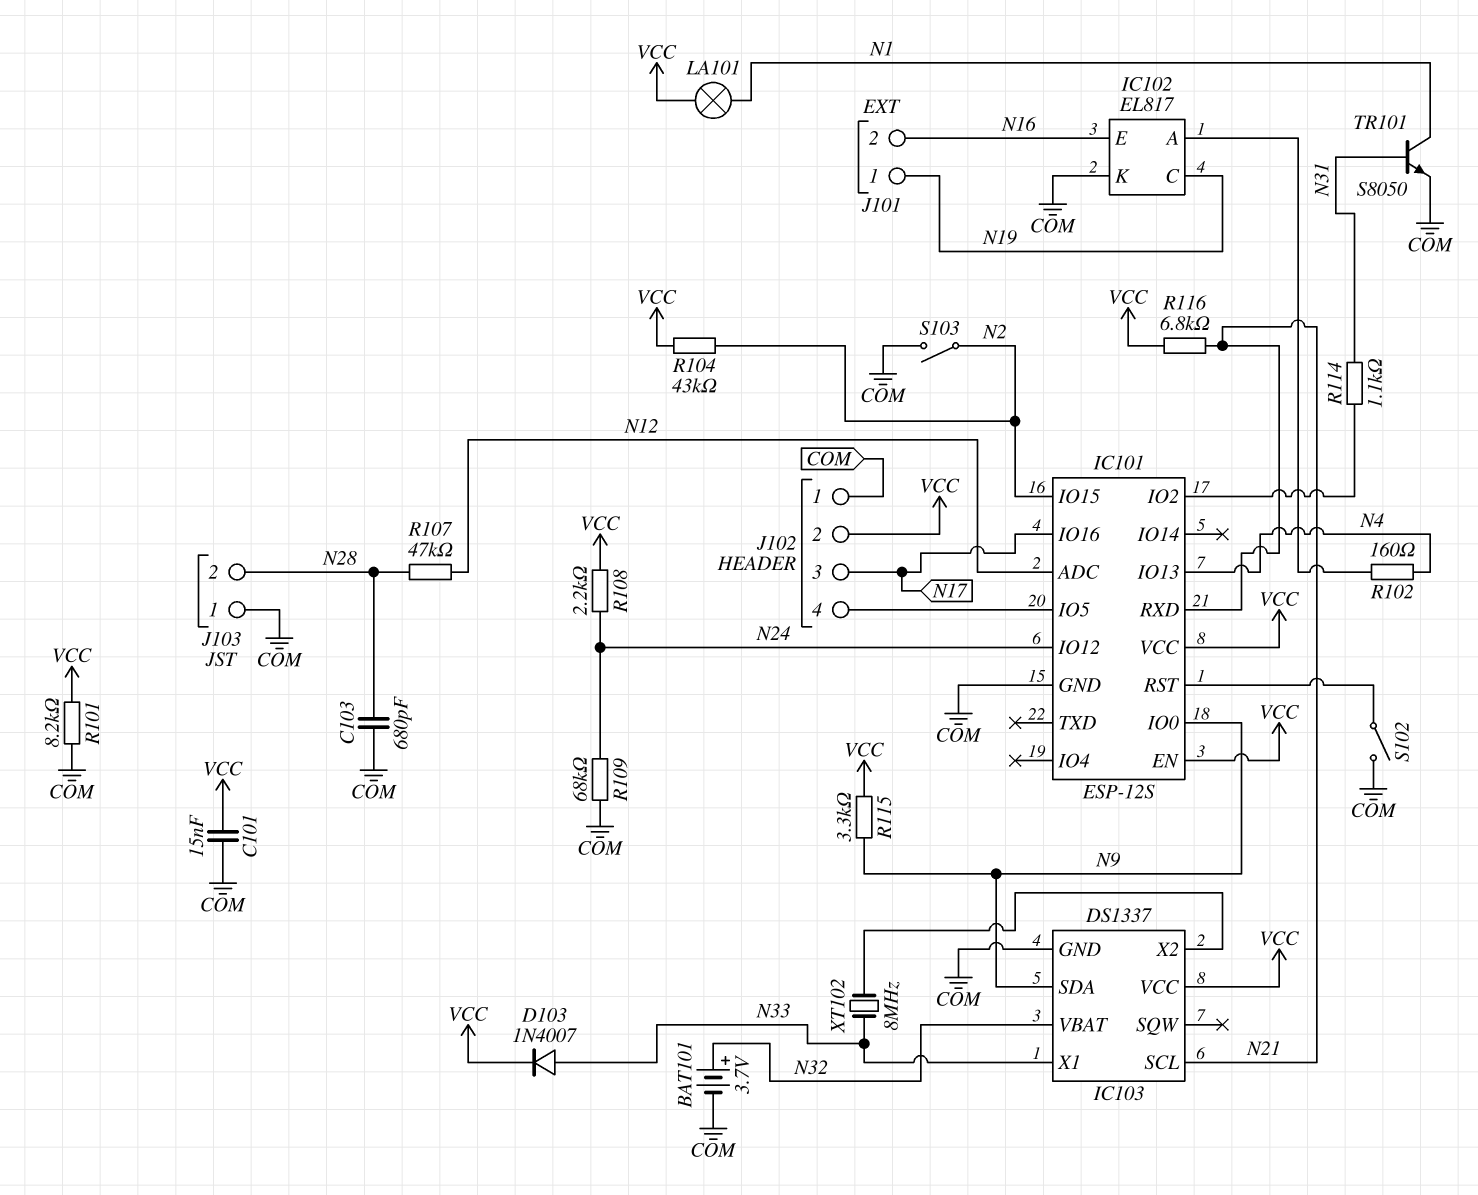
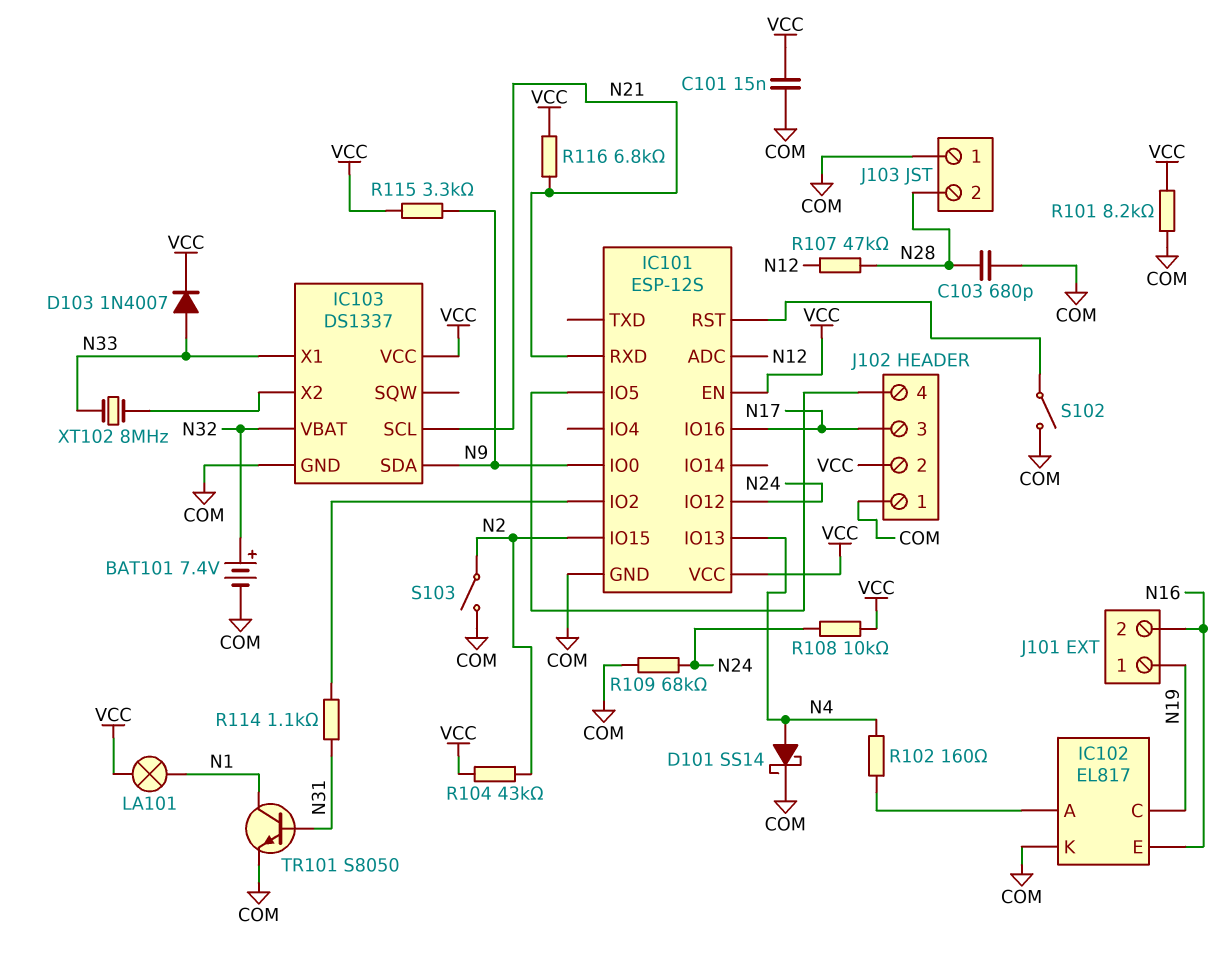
BAT101: 3.7V (plus N32, minus COM) -> 7.4V (plus N32, minus COM)
D101: none -> schottky SS14 (A N4, K COM)
R108: 2.2k (N24, VCC) -> 10k (N24, VCC)

